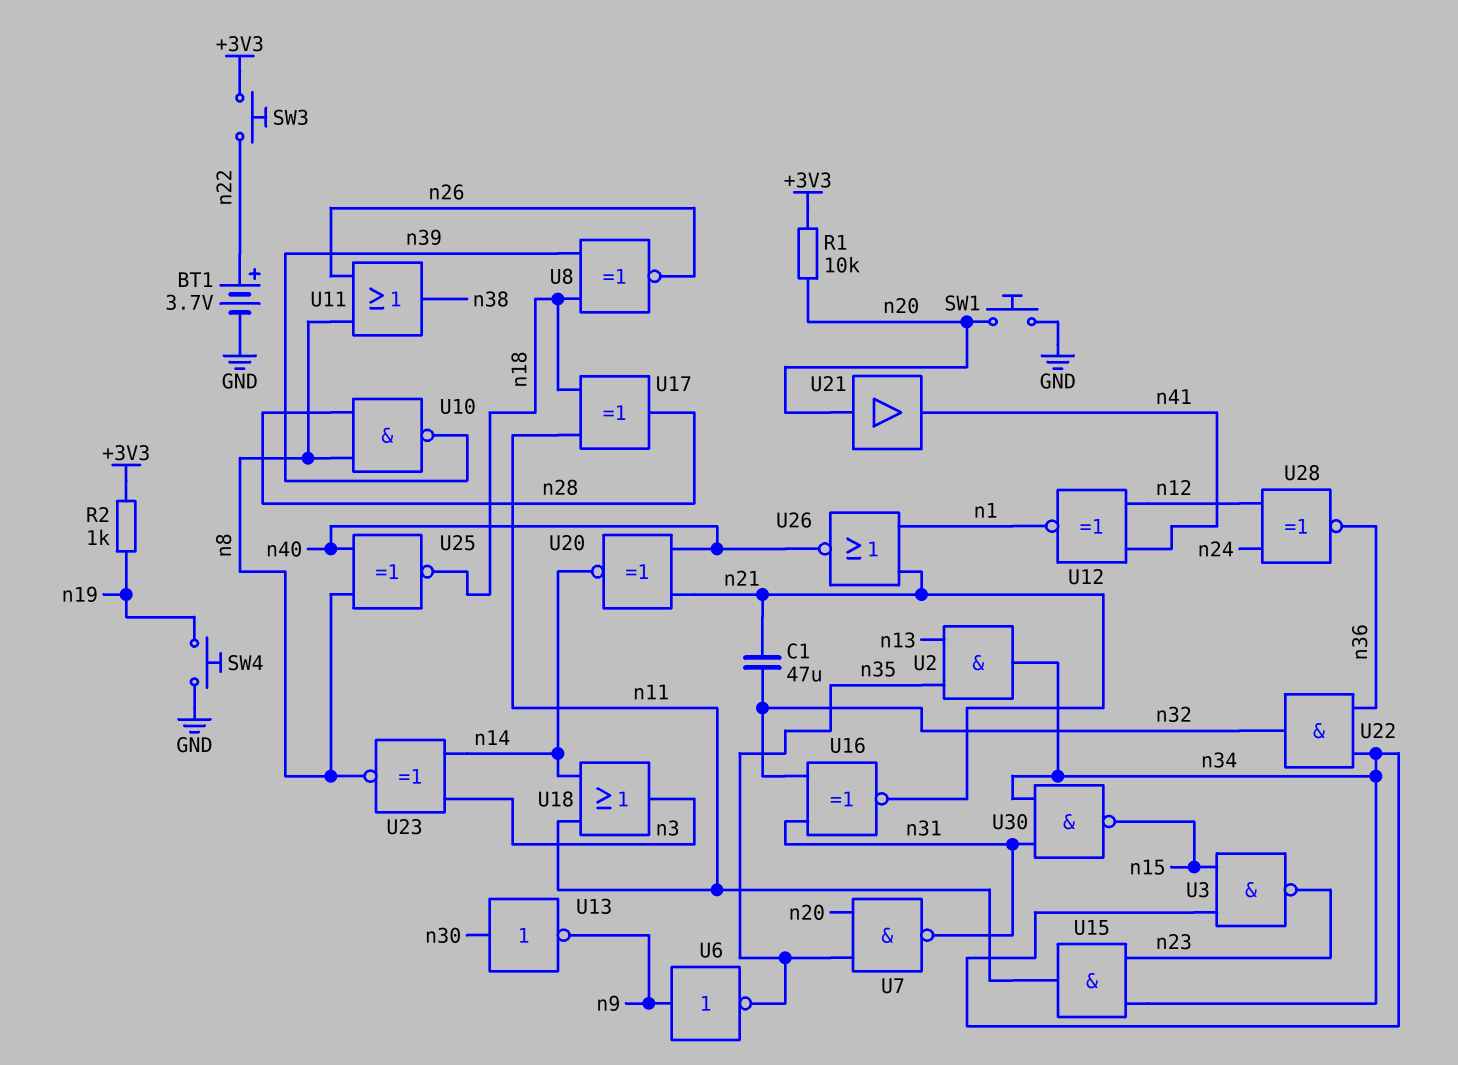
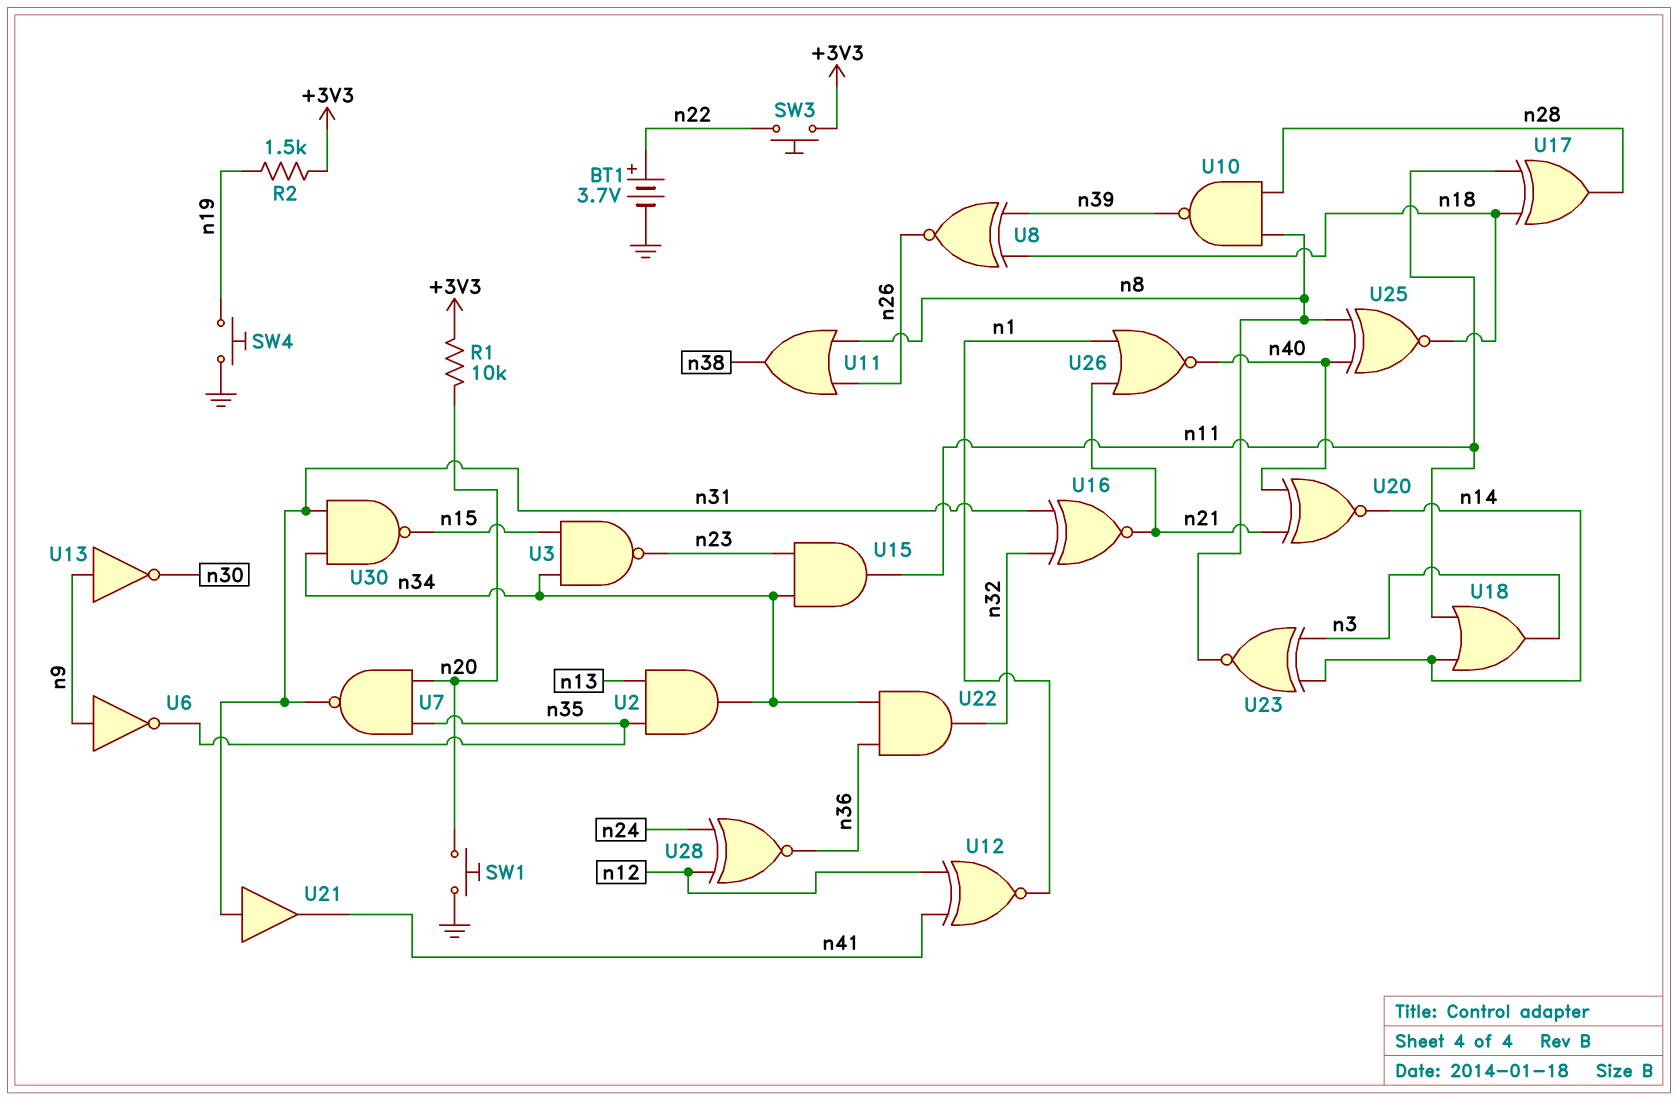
C1: 47uF (n21, n32) -> none
R2: 1k (+3V3, n19) -> 1.5k (+3V3, n19)
U13: NOT (in n30, out n9) -> NOT (in n9, out n30)
U21: buffer (in n20, out n41) -> buffer (in n31, out n41)

